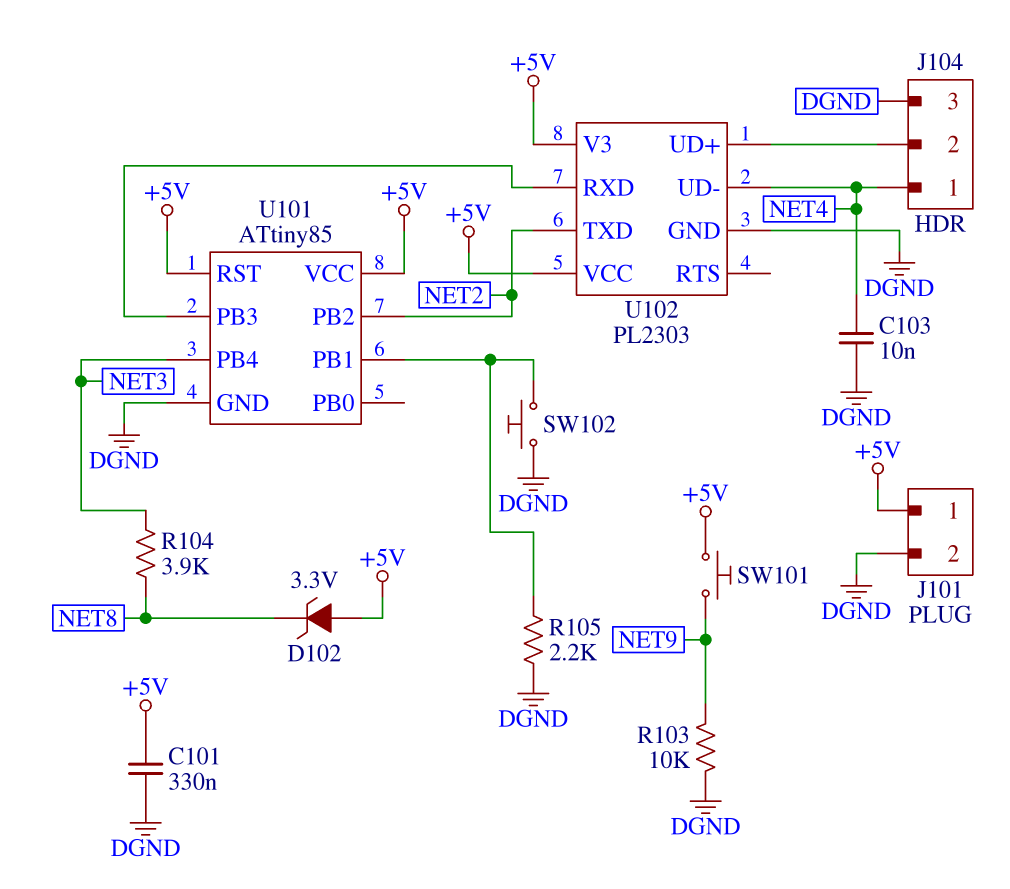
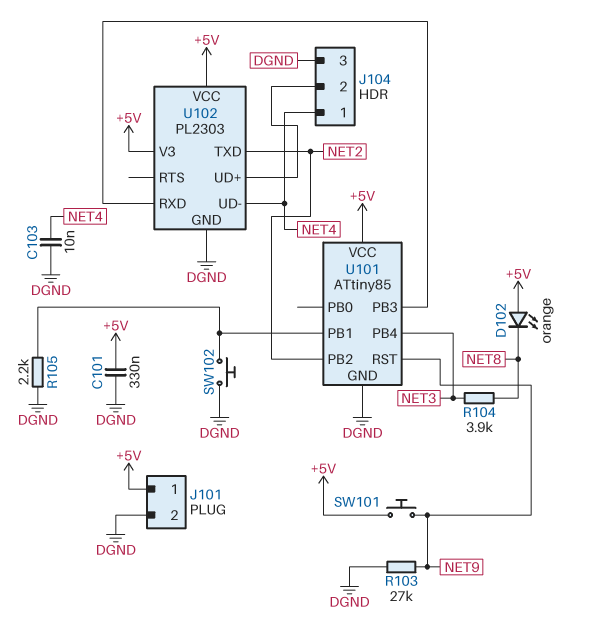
D102: zener 3.3V (A +5V, K NET8) -> LED orange (A +5V, K NET8)
R103: 10k (DGND, NET9) -> 27k (DGND, NET9)
U101 pin RST: +5V -> NET9

